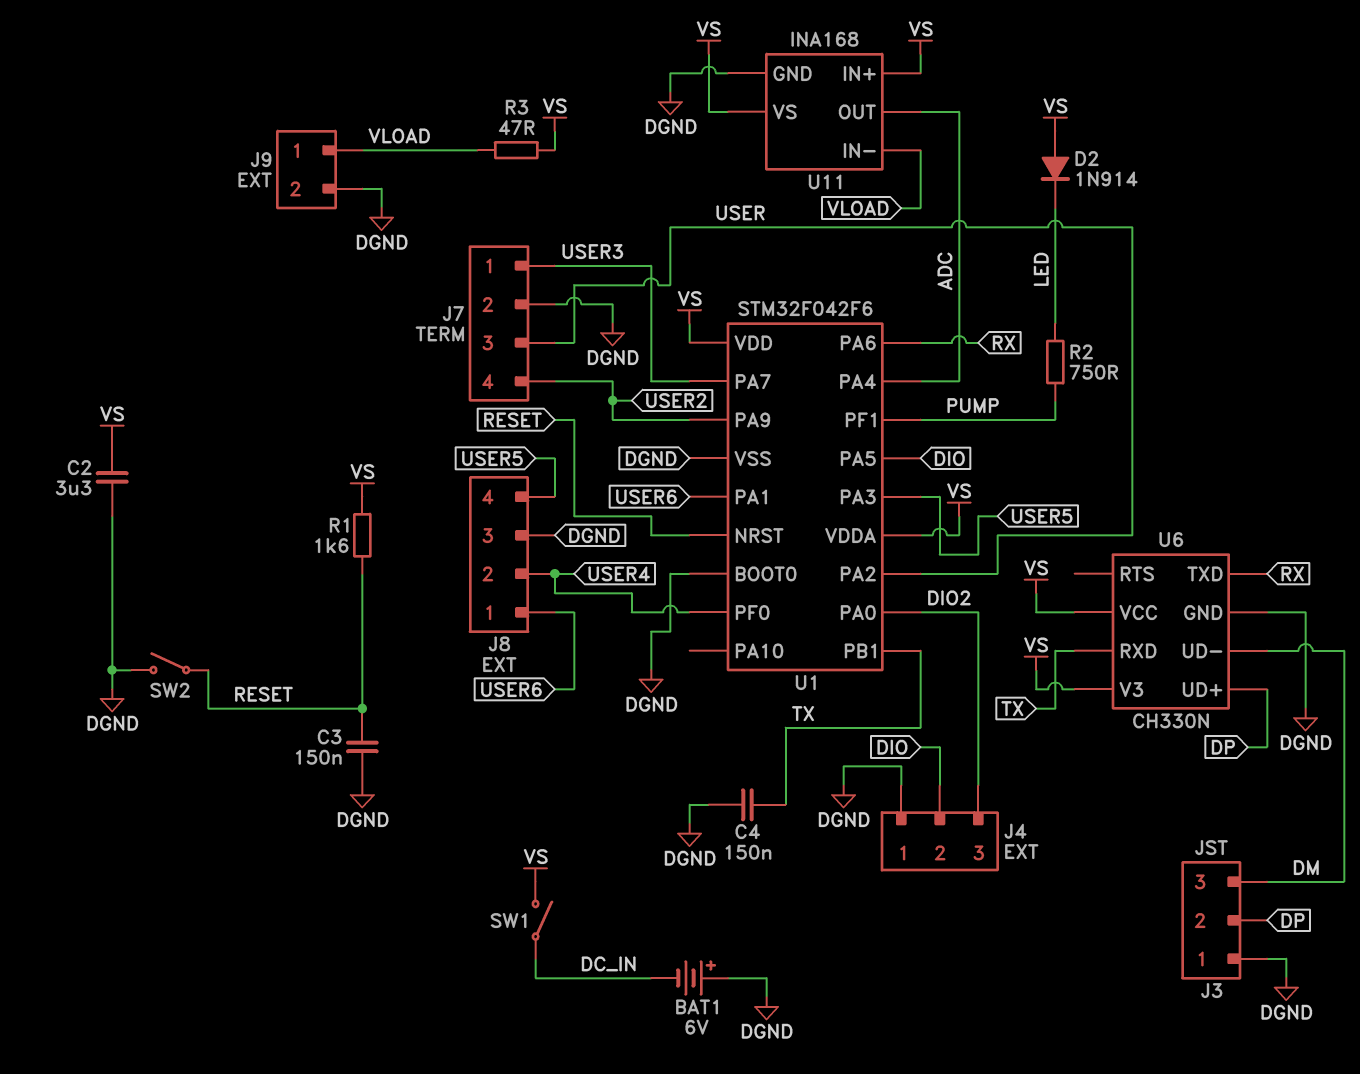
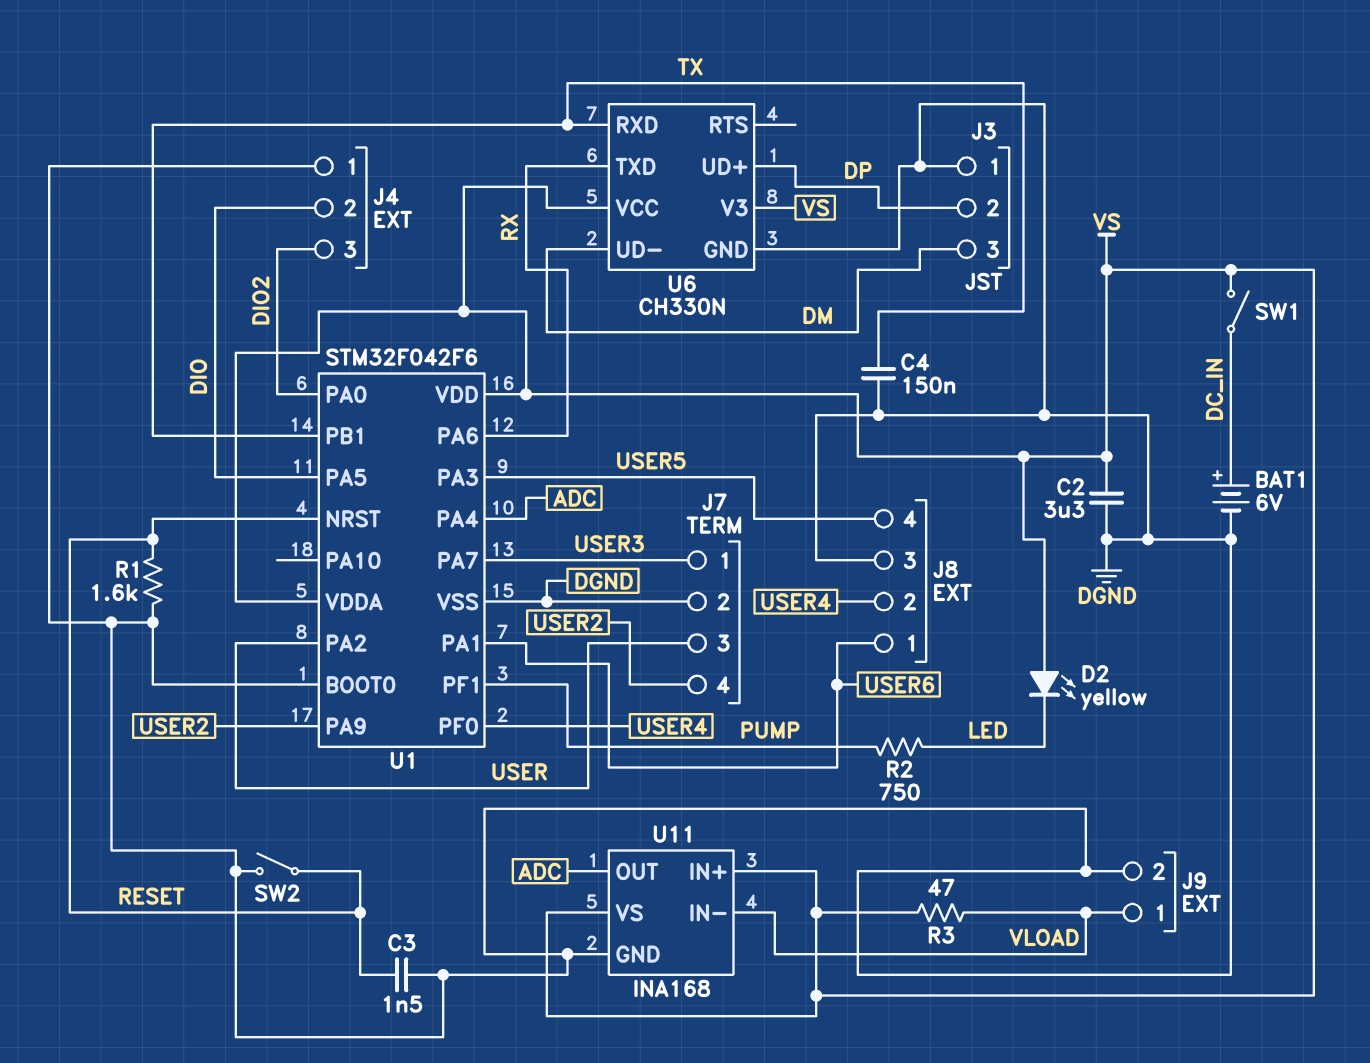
BAT1: 6V (plus DGND, minus DC_IN) -> 6V (plus DC_IN, minus DGND)
C3: 150nF (DGND, RESET) -> 1.5nF (DGND, RESET)
D2: diode 1N914 (A VS, K LED) -> LED yellow (A VS, K LED)
R1: 1.6k (RESET, VS) -> 1.6k (DGND, RESET)

